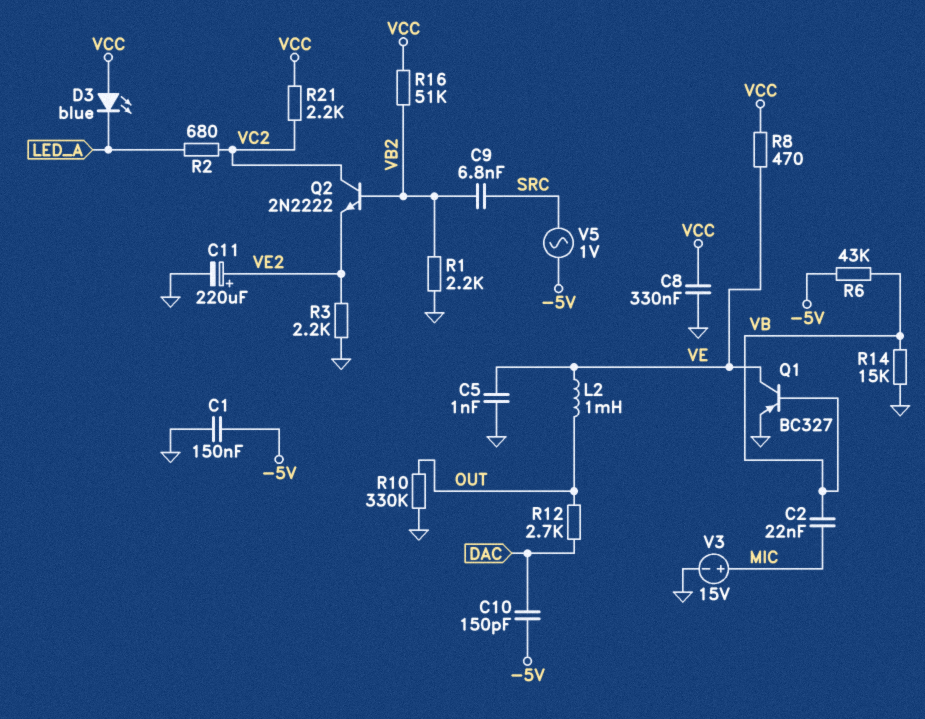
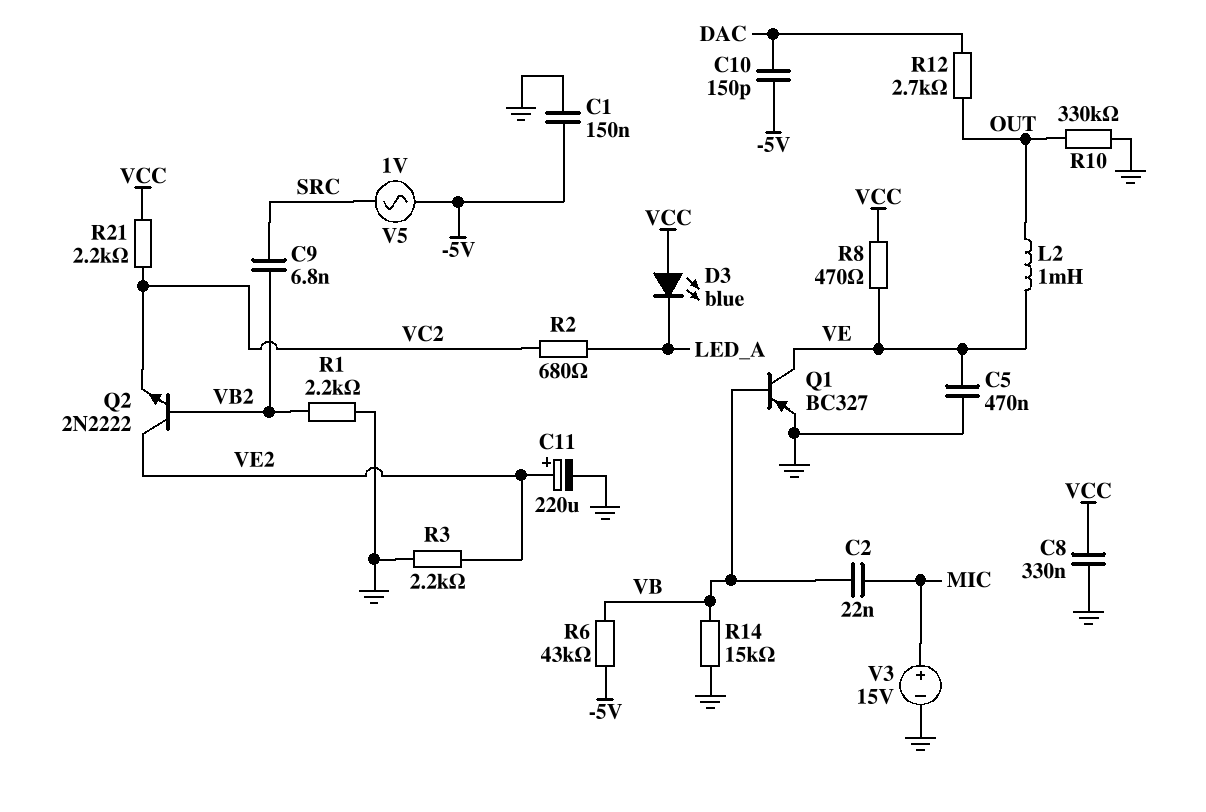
C5: 1nF (GND, VE) -> 470nF (GND, VE)
Q2: NPN 2N2222 (B VB2, C VC2, E VE2) -> NPN 2N2222 (B VB2, C VE2, E VC2)
R16: 51k (VB2, VCC) -> none

